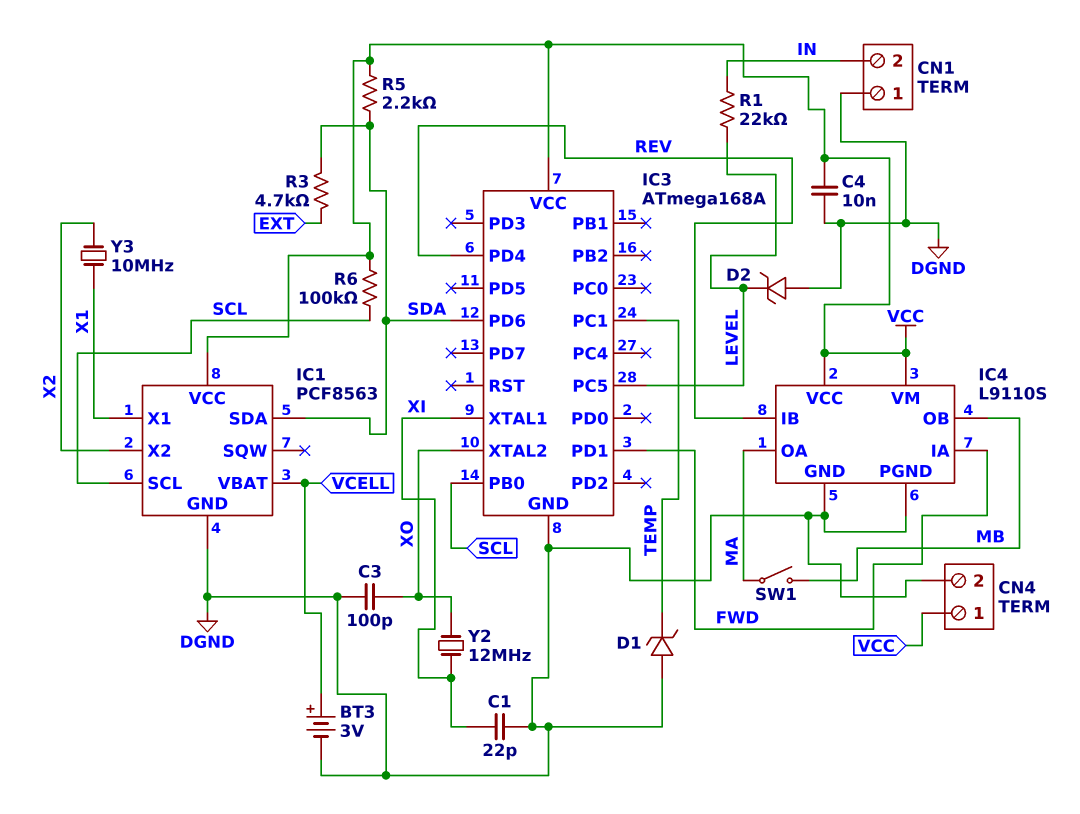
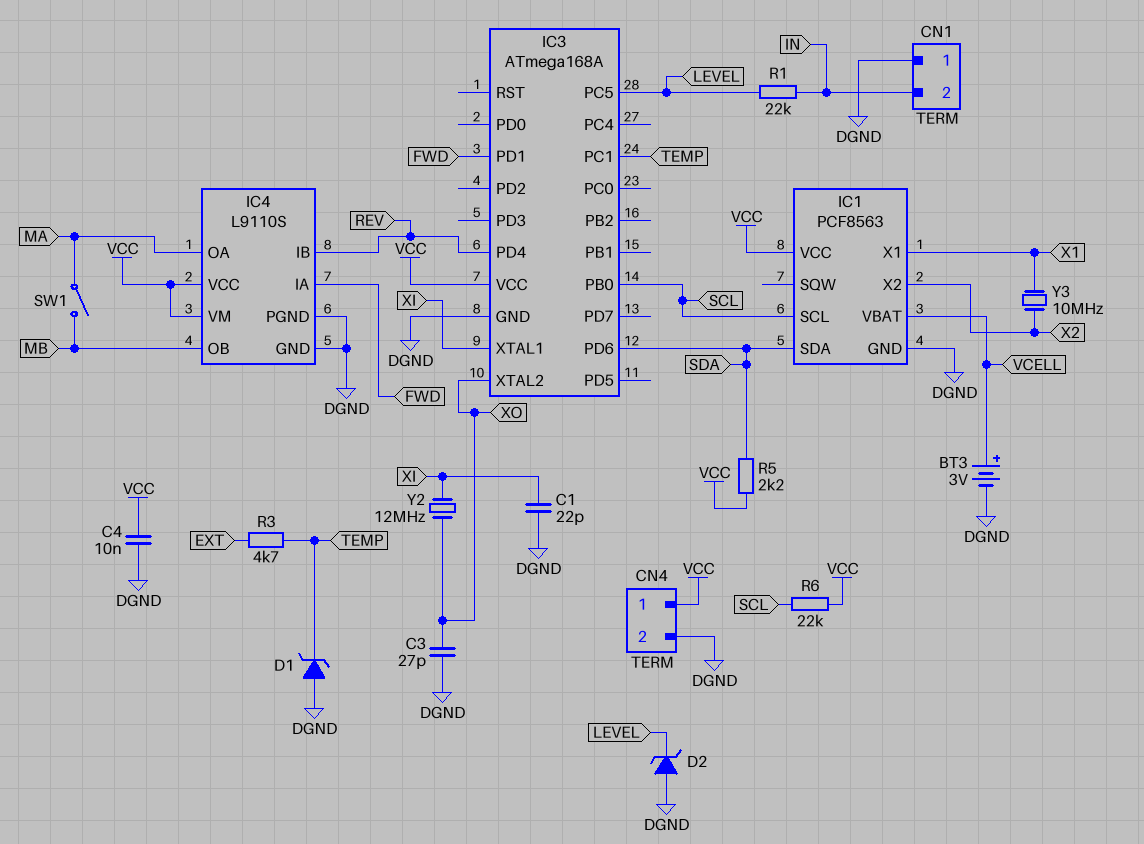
C3: 100pF (DGND, XO) -> 27pF (DGND, XO)
R3: 4.7k (EXT, SDA) -> 4.7k (EXT, TEMP)
R6: 100k (SCL, VCC) -> 22k (SCL, VCC)

